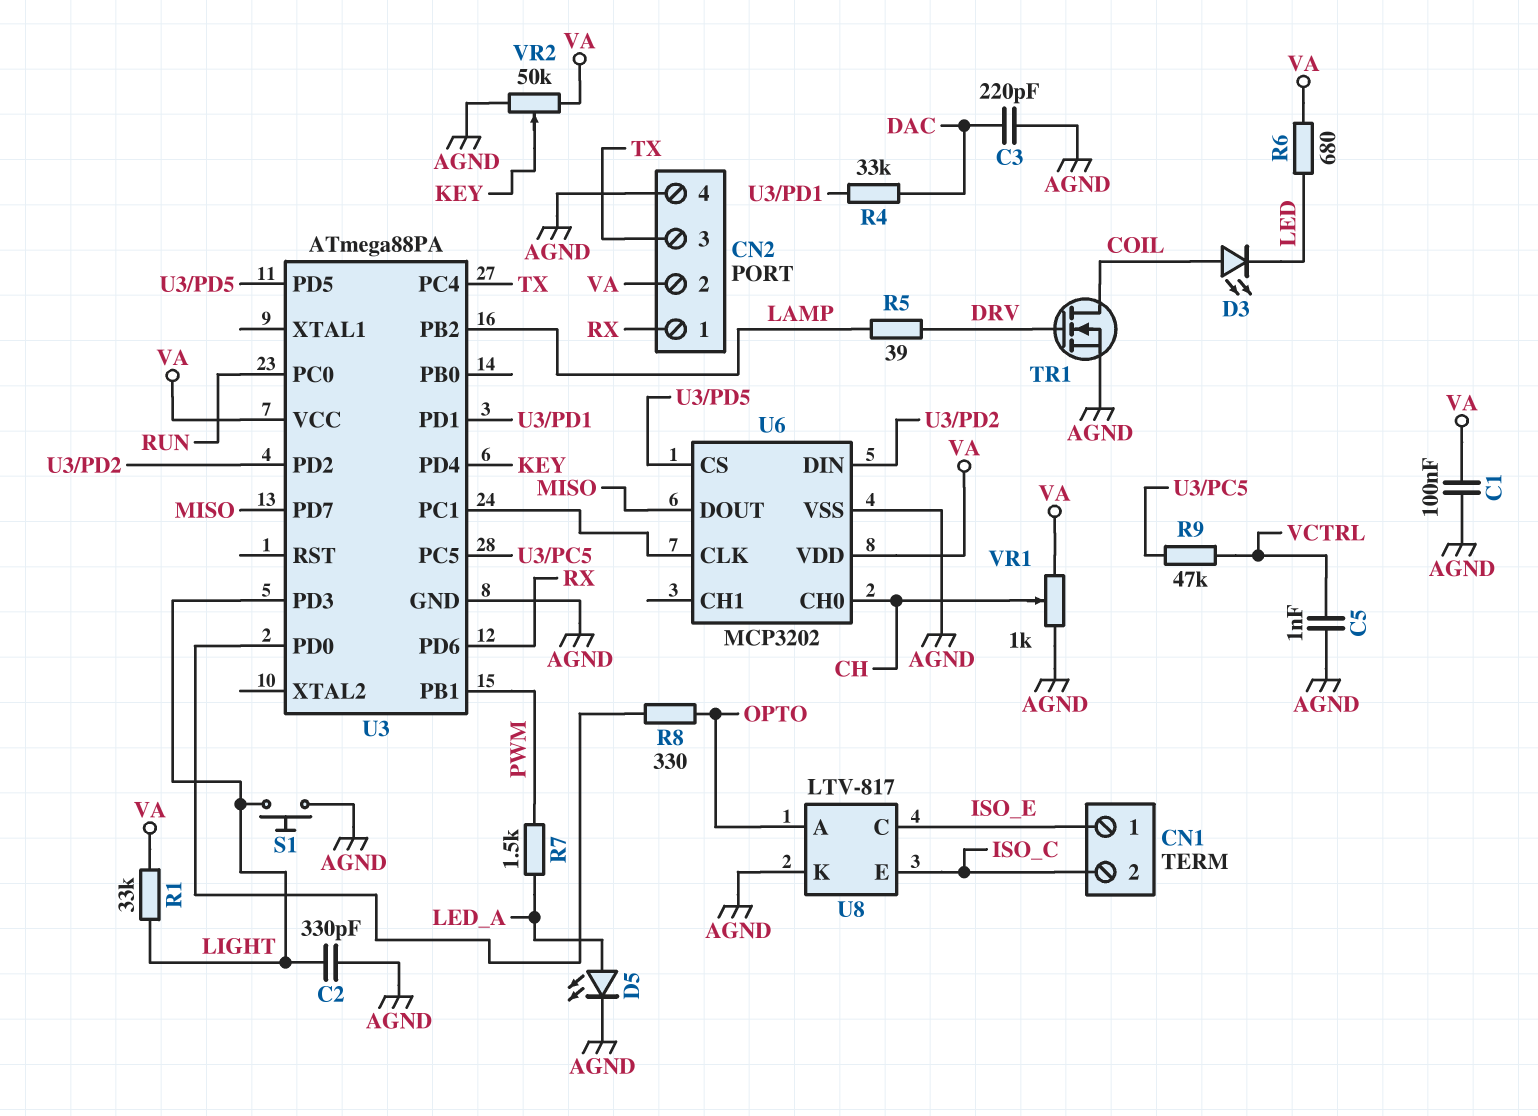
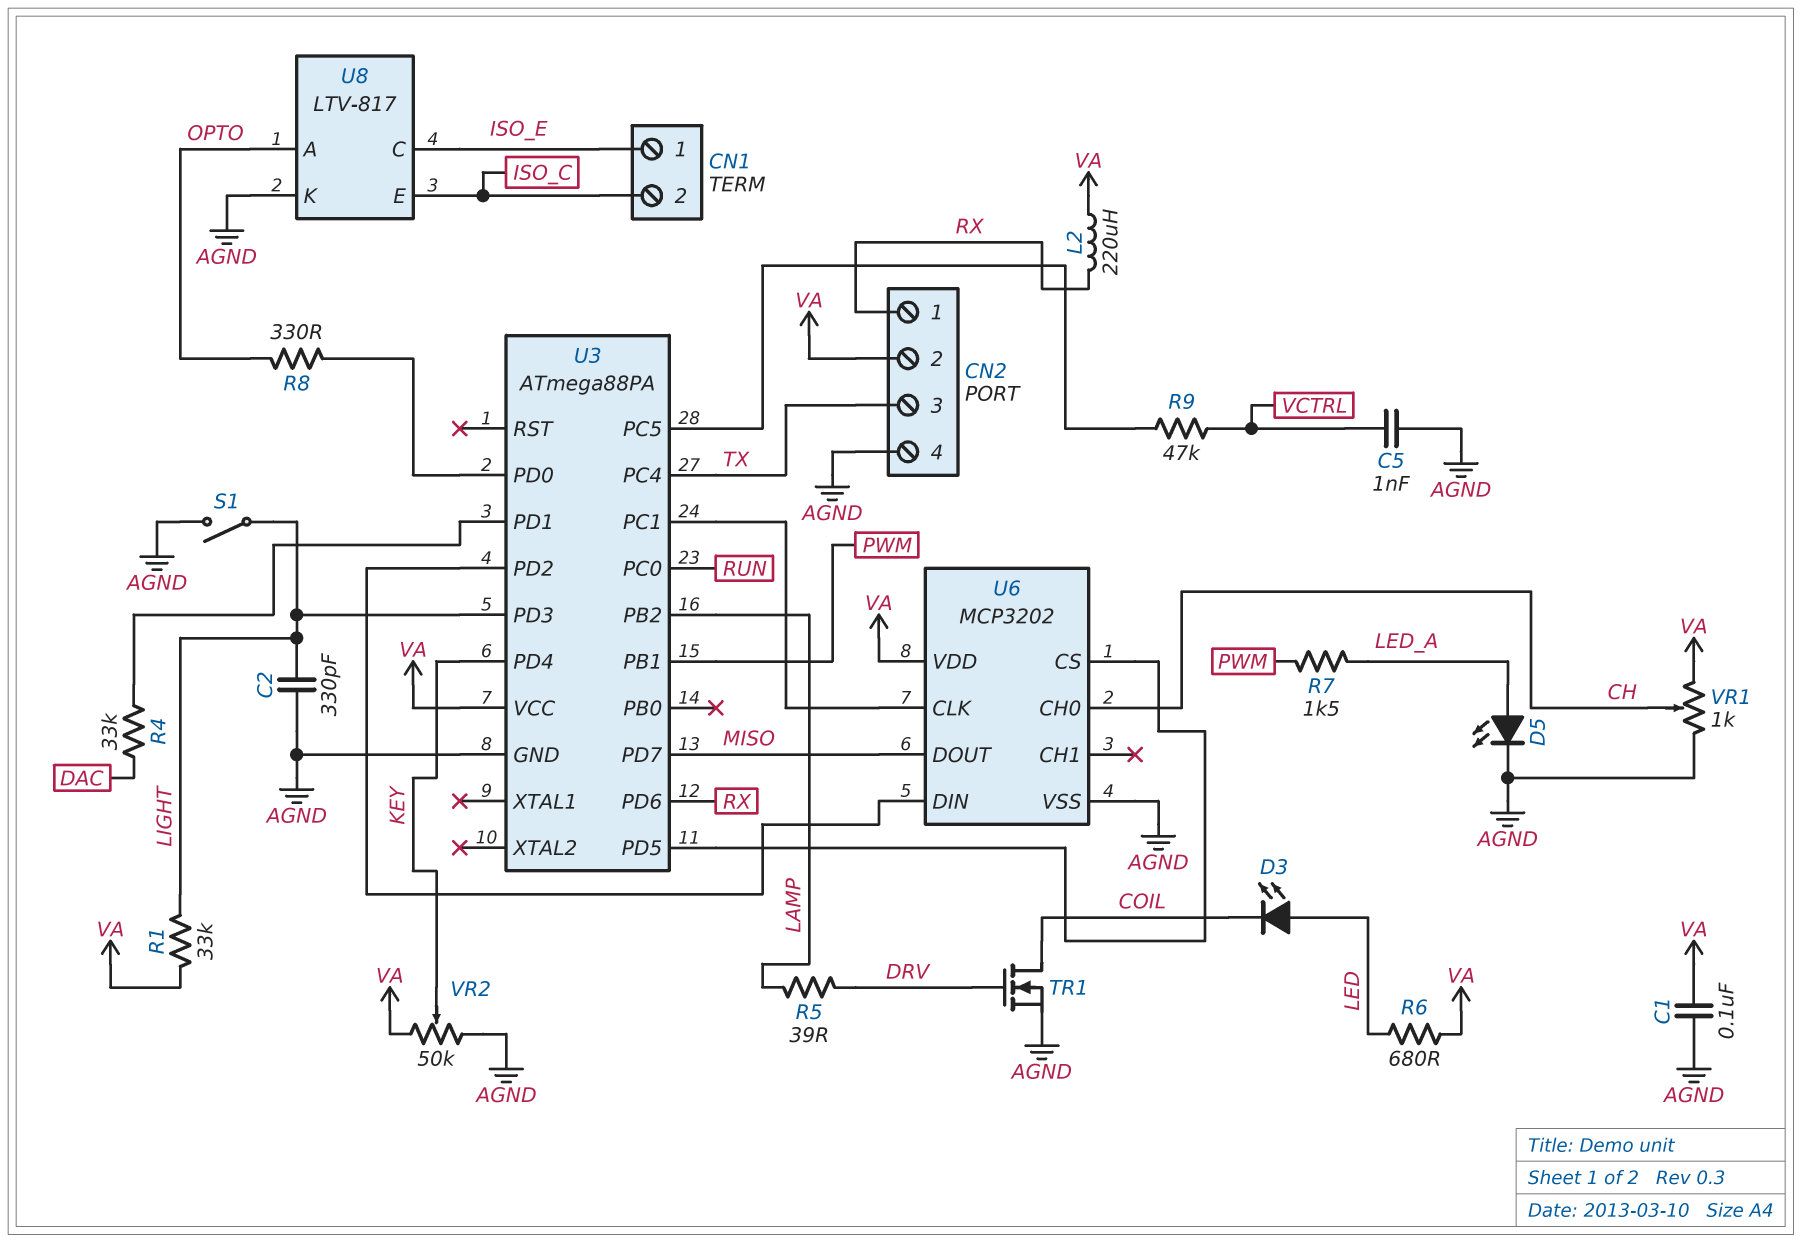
C3: 220pF (AGND, DAC) -> none
D3: LED (A COIL, K LED) -> LED (A LED, K COIL)
L2: none -> 220uH (RX, VA)
S1: button (AGND, LIGHT) -> switch (AGND, LIGHT)

